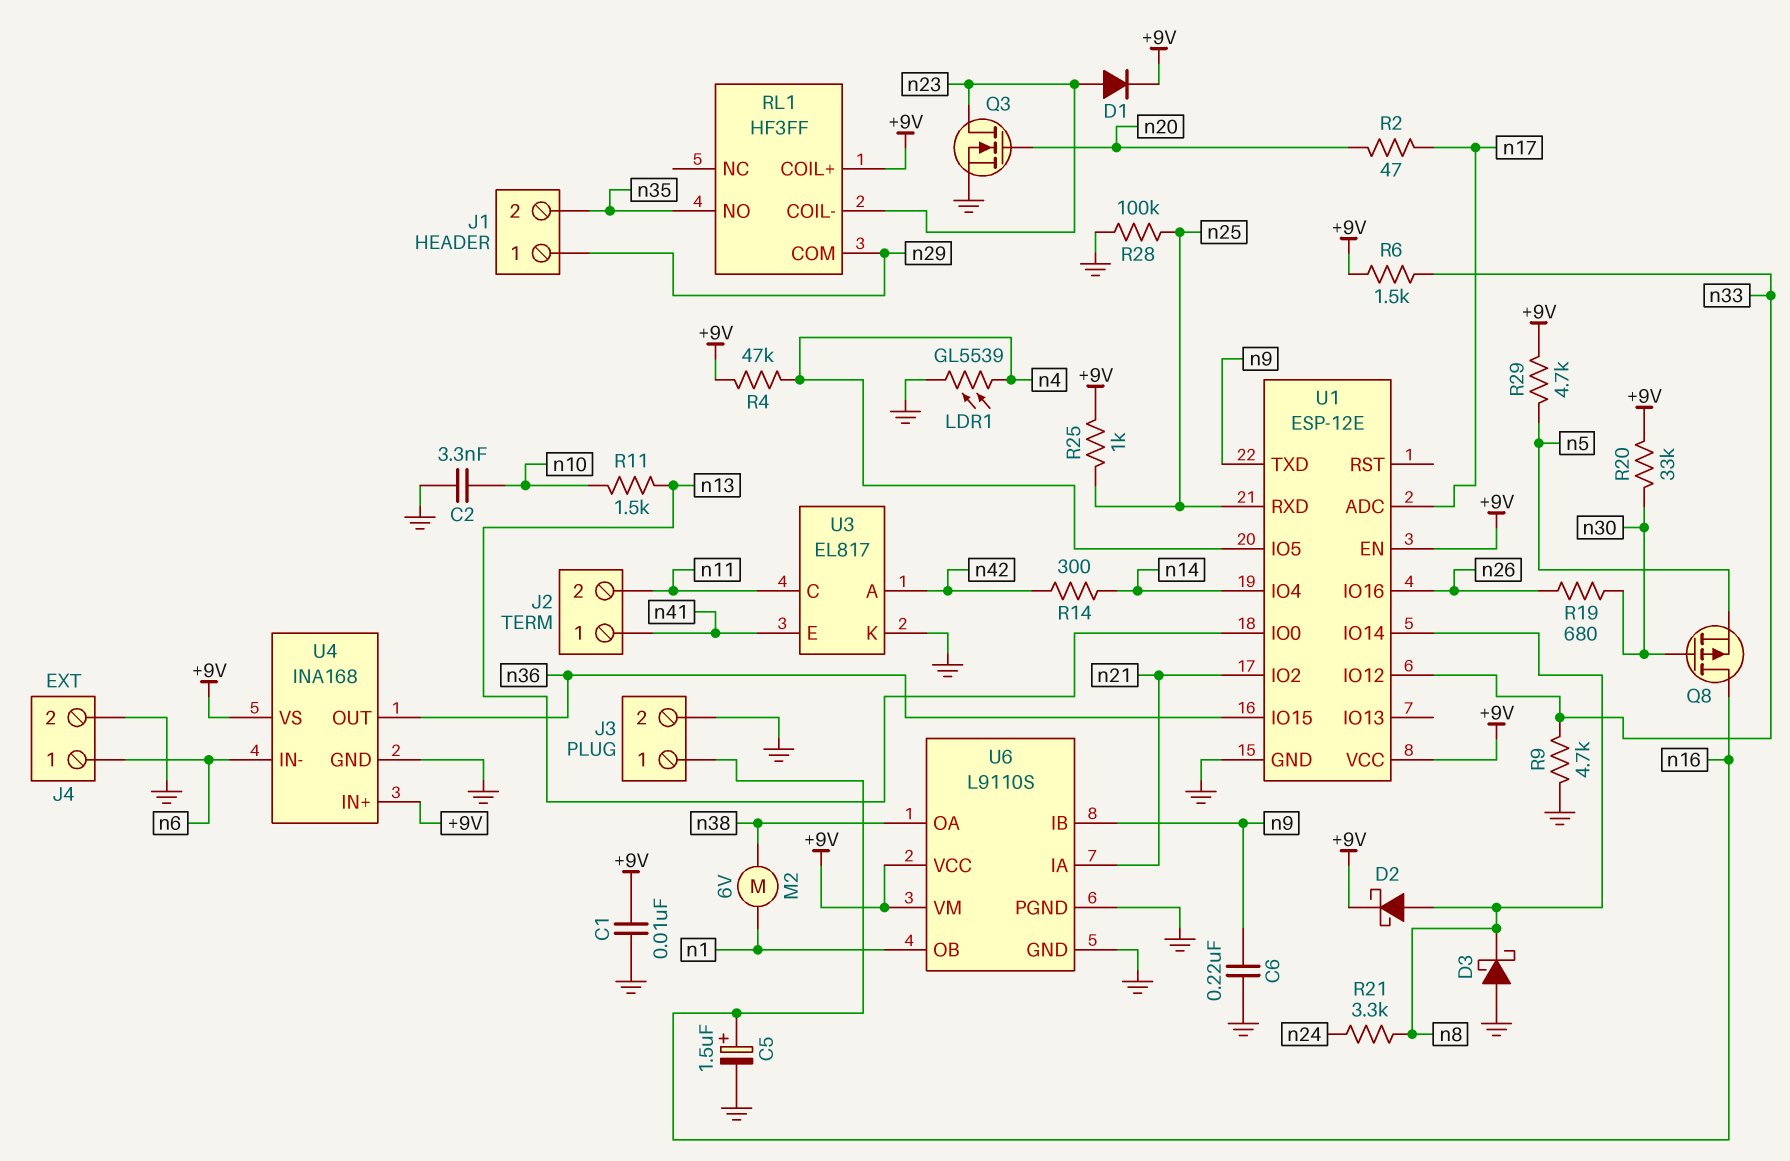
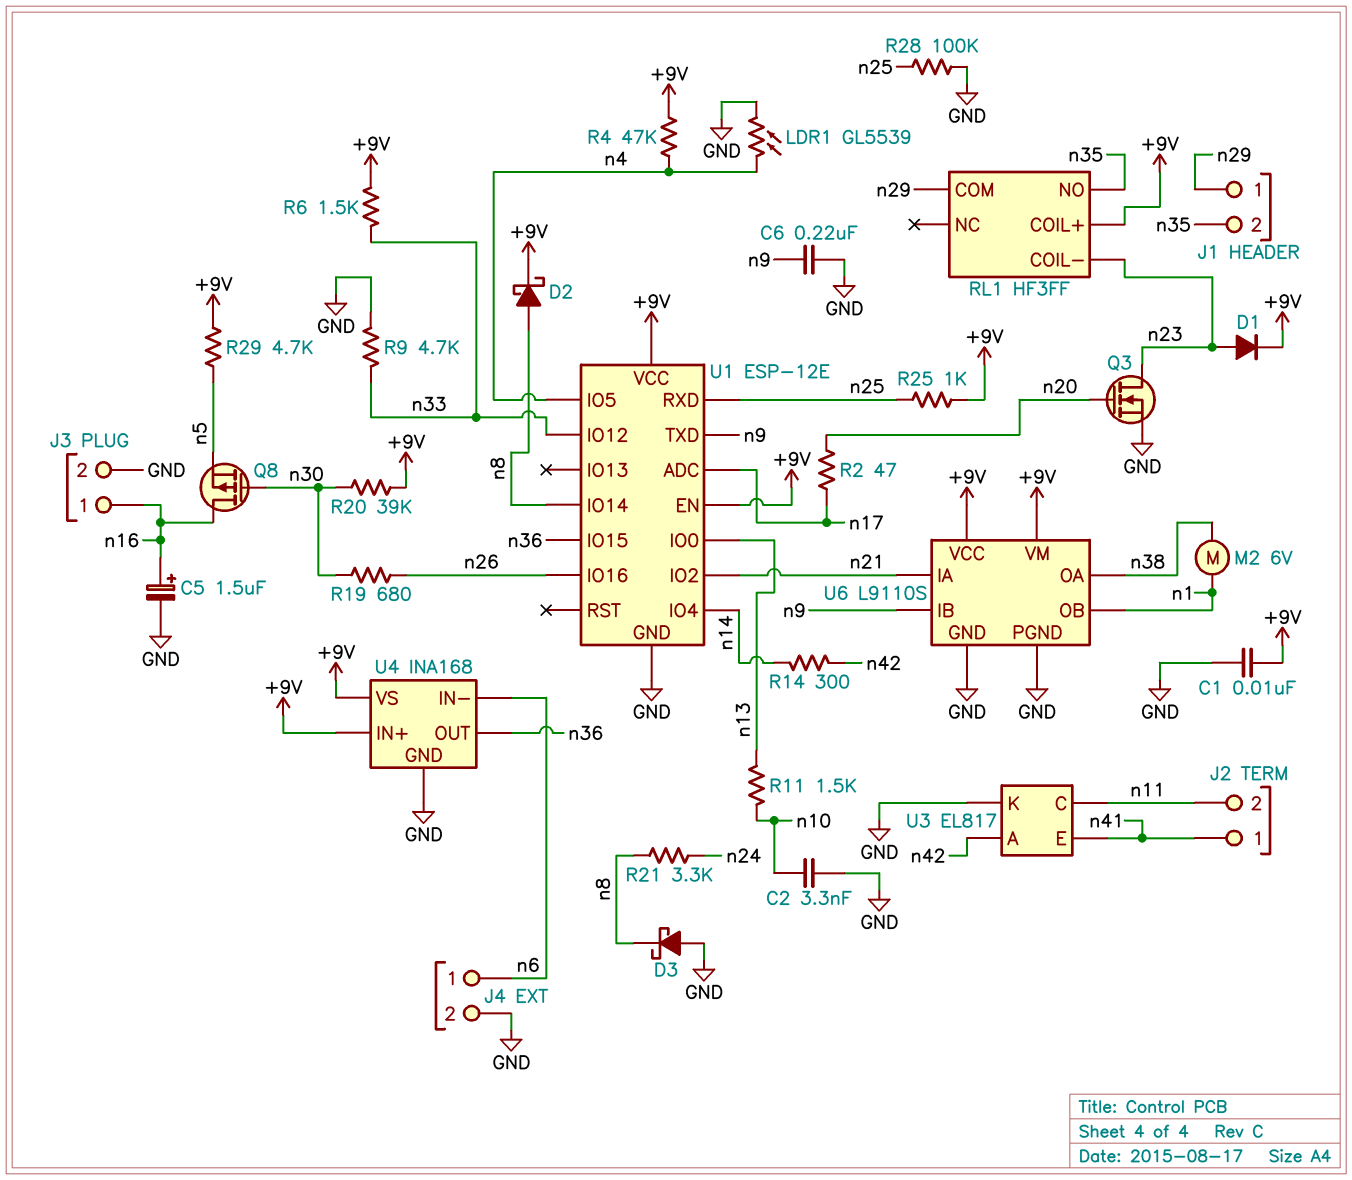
R20: 33k (+9V, n30) -> 39k (+9V, n30)

